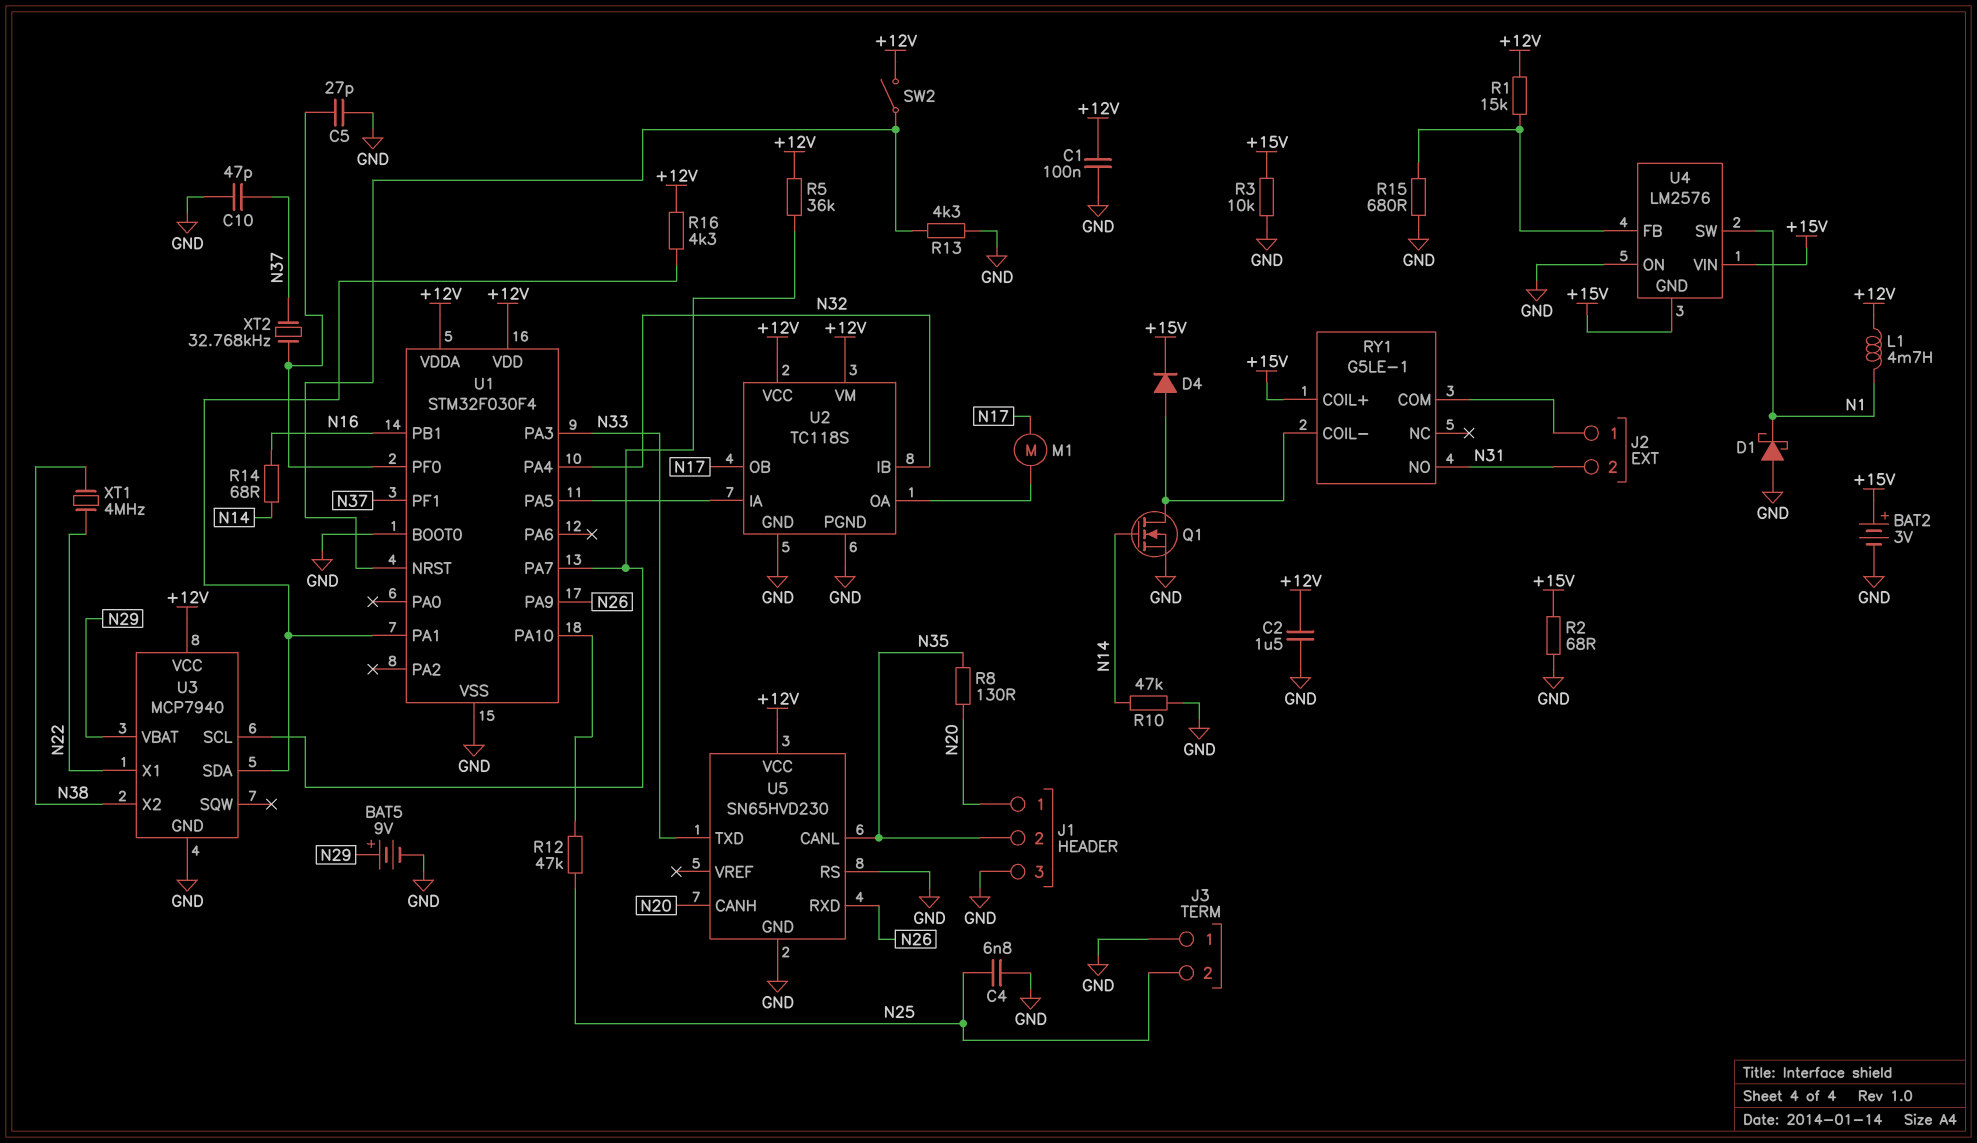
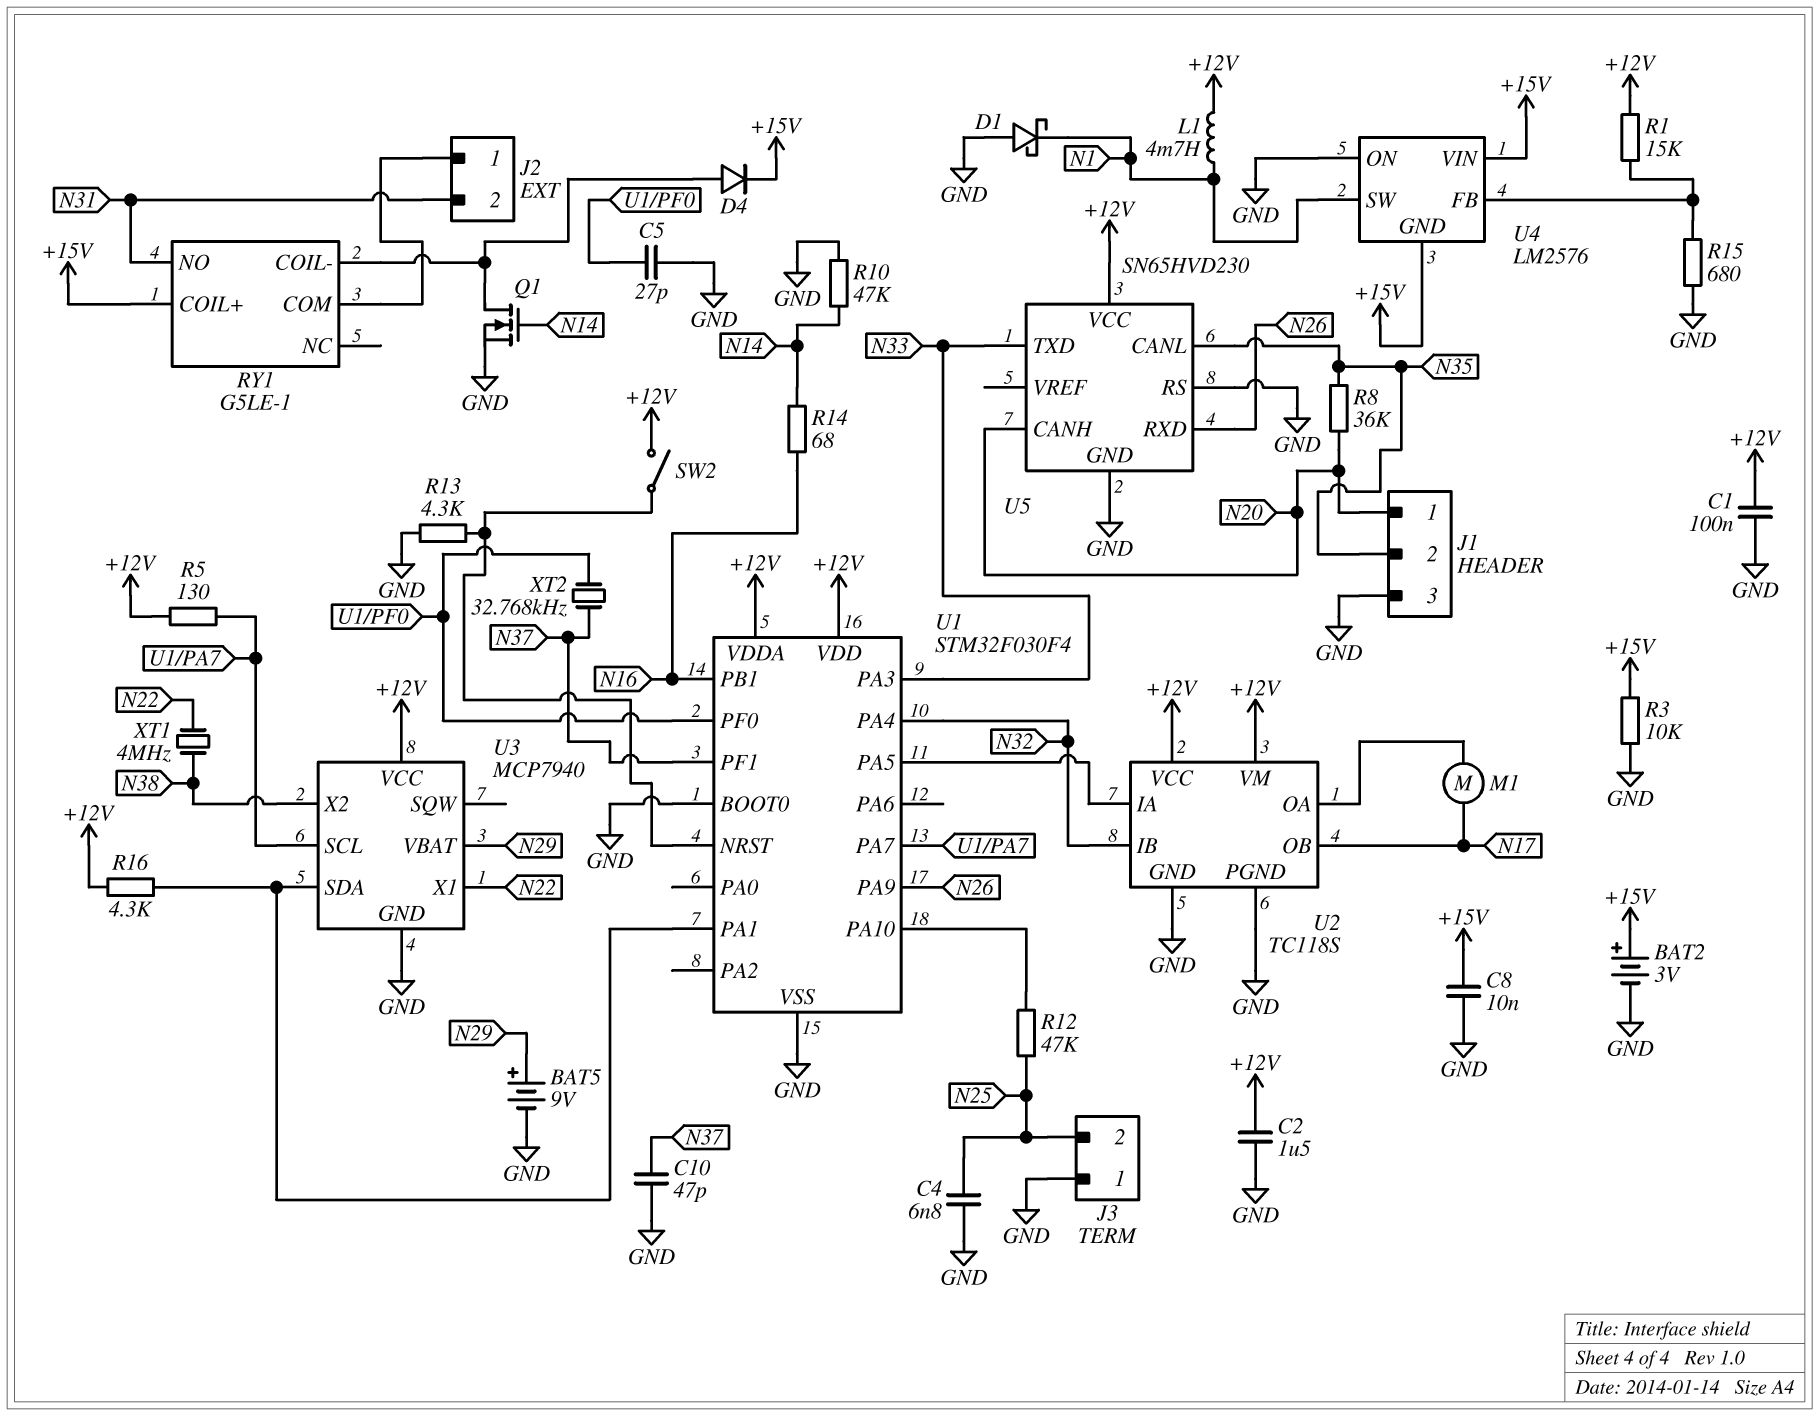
C8: none -> 10nF (+15V, GND)
R2: 68 (+15V, GND) -> none
R5: 36k (+12V, U1/PA7) -> 130 (+12V, U1/PA7)
R8: 130 (N20, N35) -> 36k (N20, N35)

